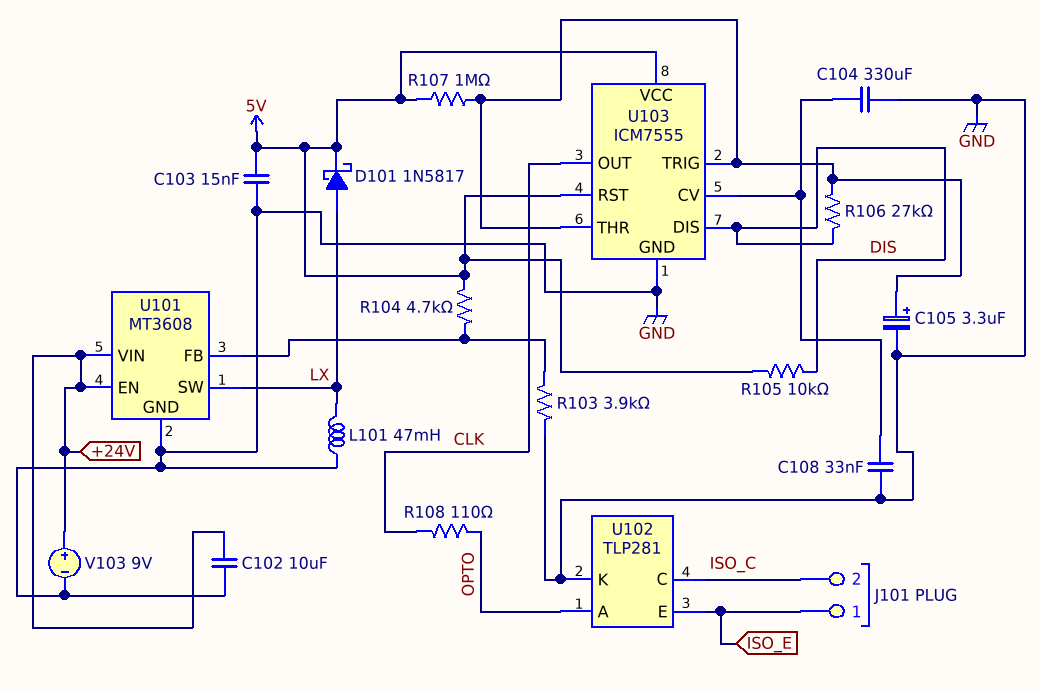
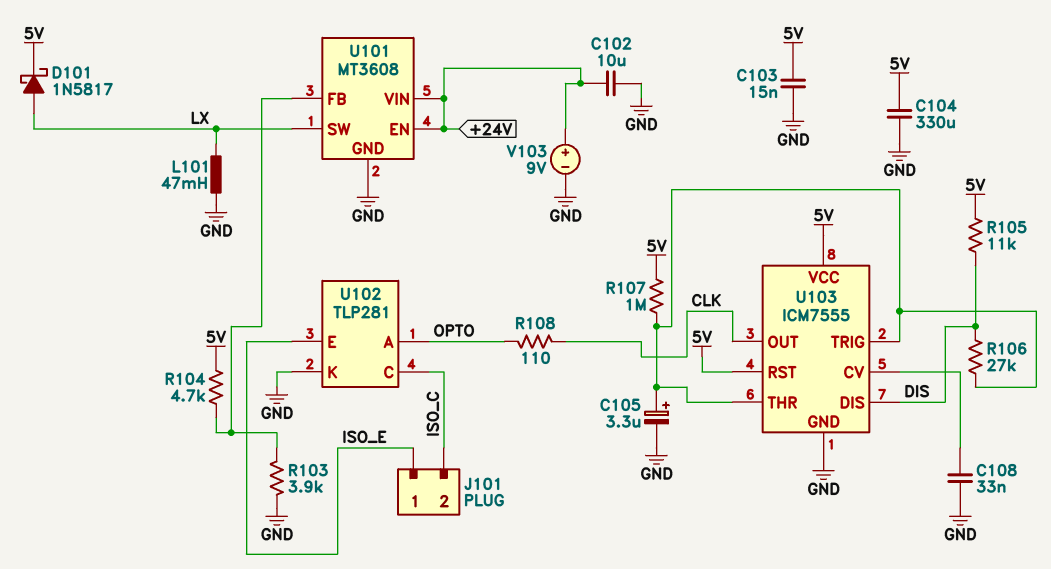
C104: 330uF (GND, U103/CV) -> 330uF (5V, GND)
R105: 10k (5V, DIS) -> 11k (5V, DIS)

